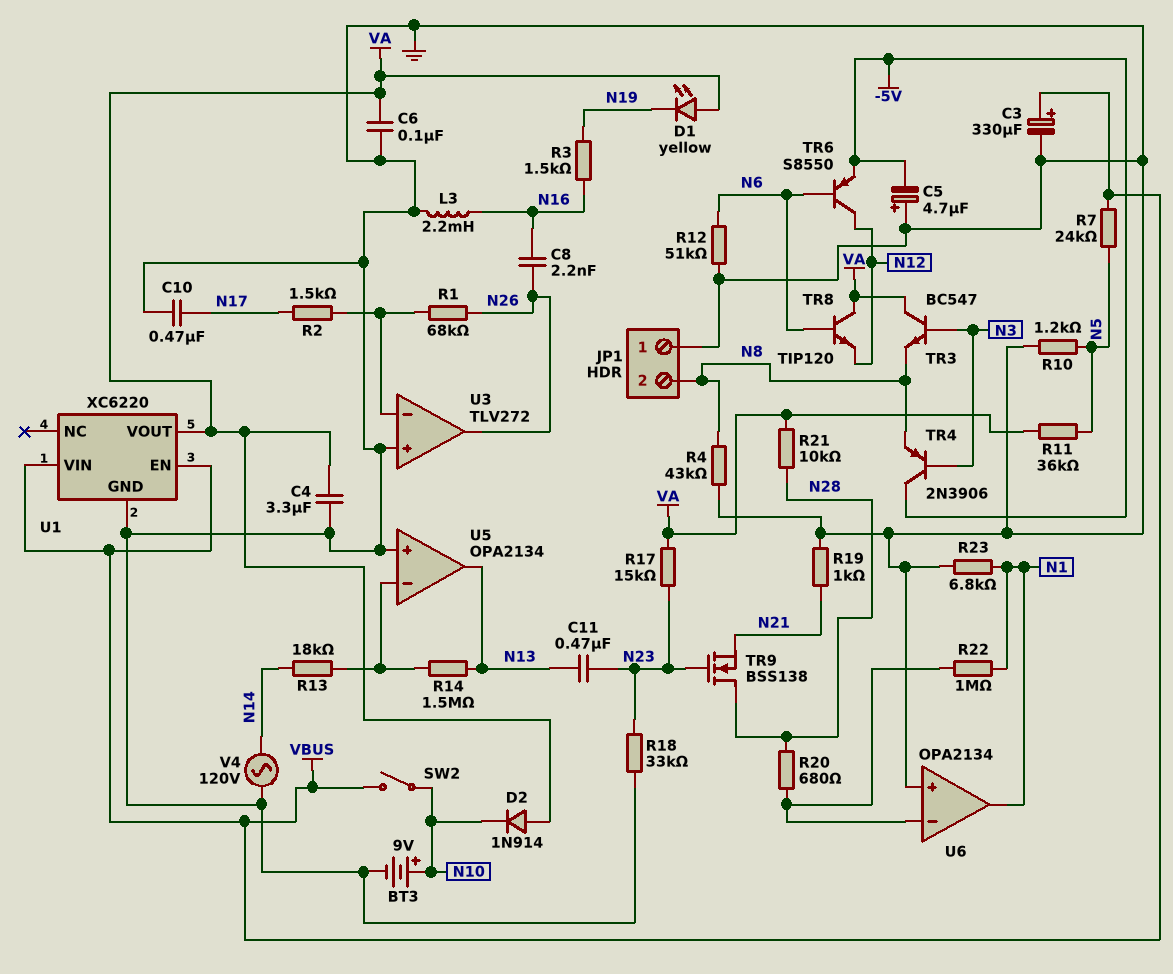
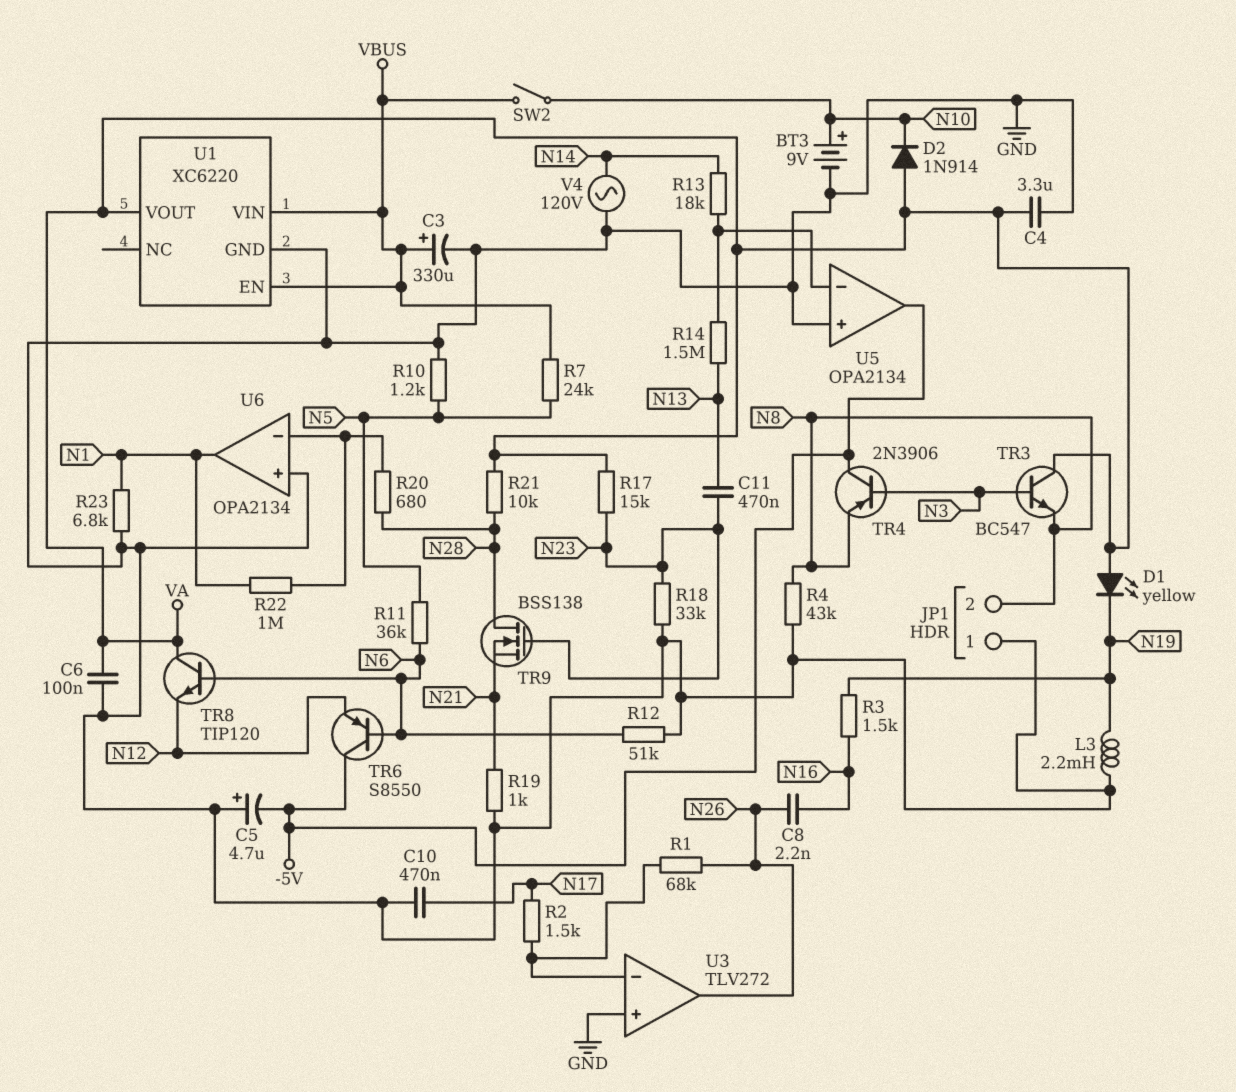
L3: 2.2mH (GND, N16) -> 2.2mH (GND, N19)
R11: 36k (N5, VA) -> 36k (N5, N6)
TR6: PNP S8550 (B N6, C N12, E -5V) -> PNP S8550 (B N6, C -5V, E N12)
U5 pin out: N13 -> -5V

